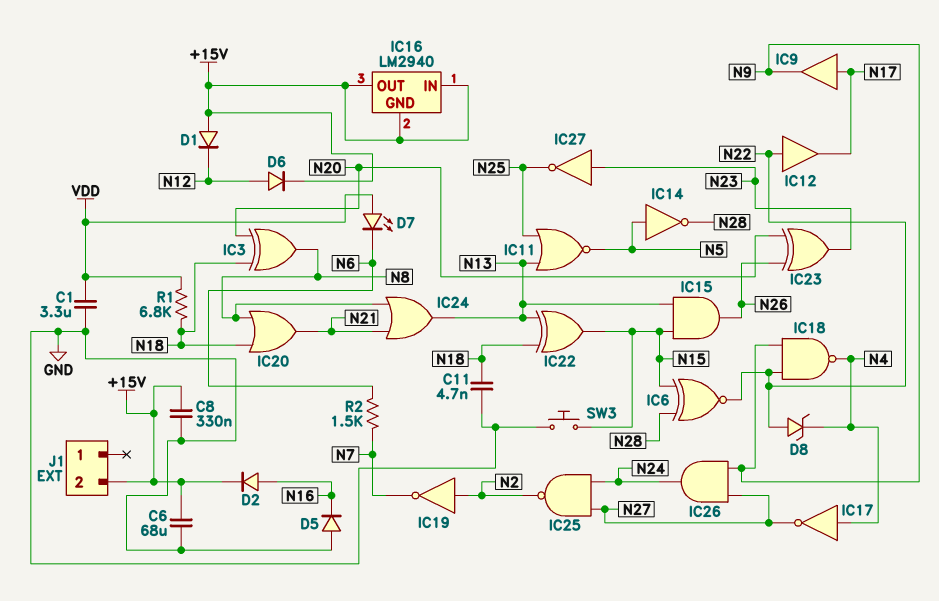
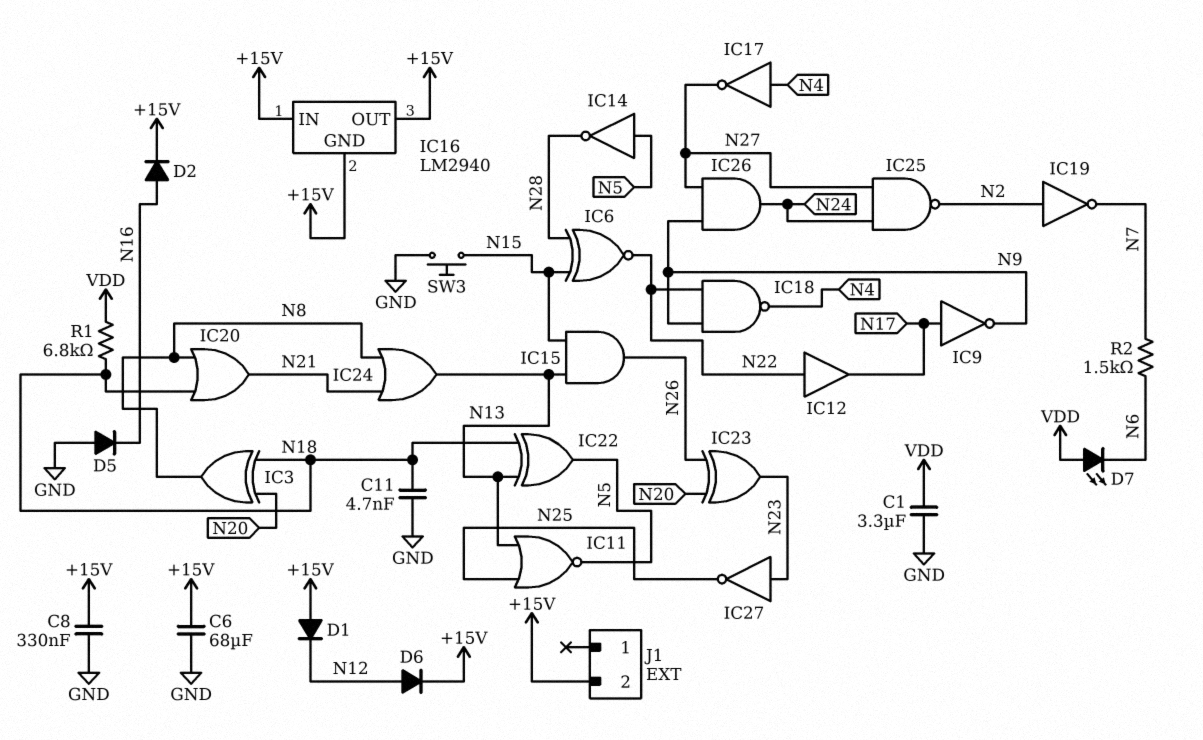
D8: zener (A N22, K N4) -> none
IC9: buffer (in N17, out N9) -> NOT (in N17, out N9)
IC22: XOR (in N13, in N18, out N15) -> XOR (in N13, in N18, out N5)

